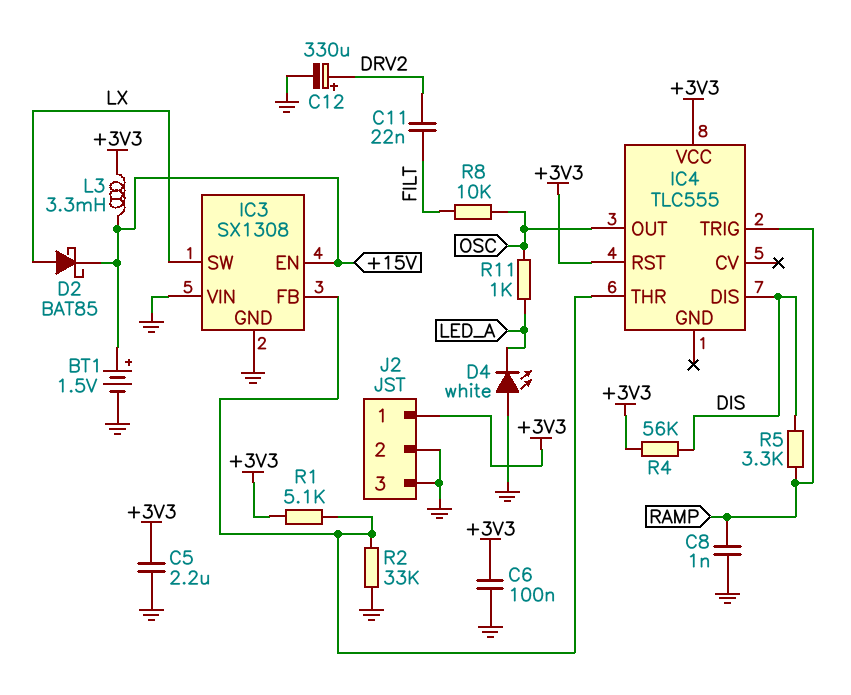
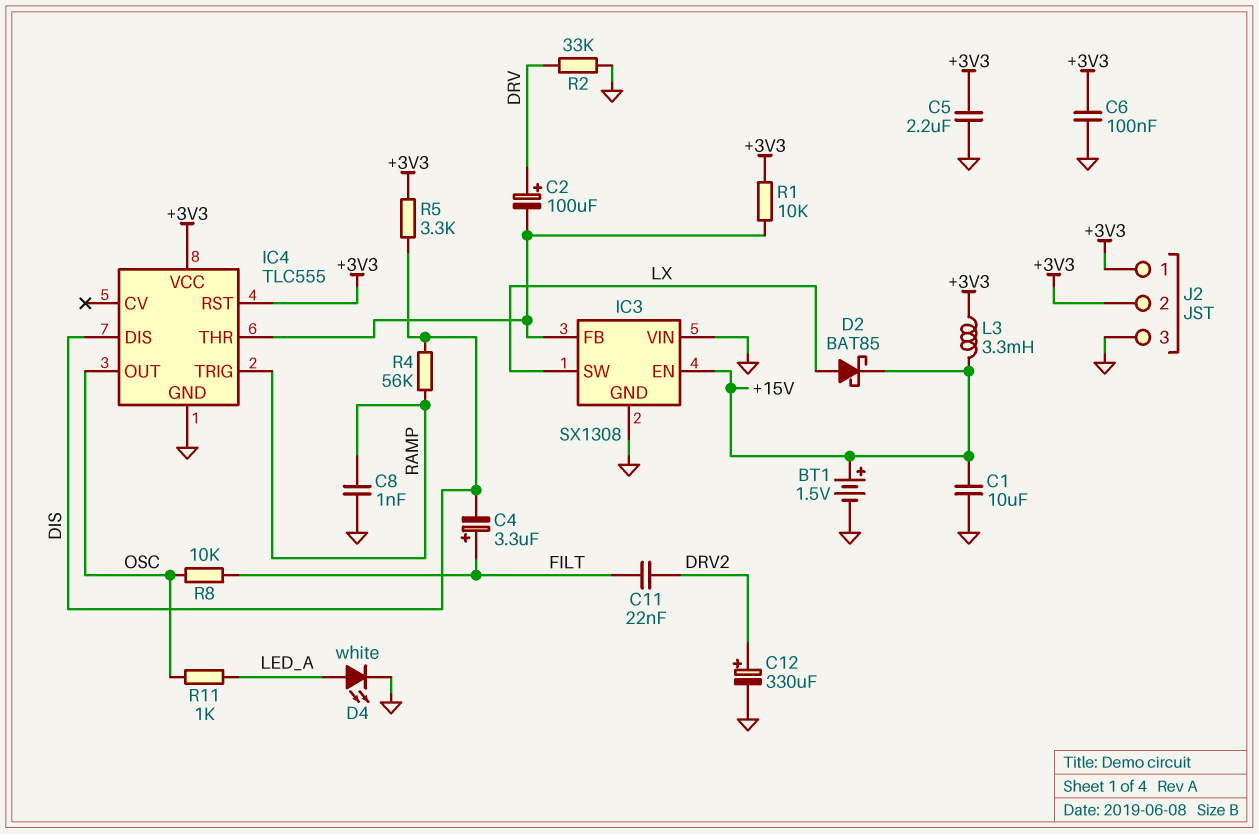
C1: none -> 10uF (+15V, GND)
C2: none -> 100uF (plus DRV, minus IC3/FB)
C4: none -> 3.3uF (plus FILT, minus DIS)
D4: LED white (A GND, K LED_A) -> LED white (A LED_A, K GND)
IC4 pin GND: none -> GND
J2 pin 2: GND -> +3V3
R1: 5.1k (+3V3, IC3/FB) -> 10k (+3V3, IC3/FB)
R2: 33k (GND, IC3/FB) -> 33k (DRV, GND)
R4: 56k (+3V3, DIS) -> 56k (DIS, RAMP)
R5: 3.3k (DIS, RAMP) -> 3.3k (+3V3, DIS)

